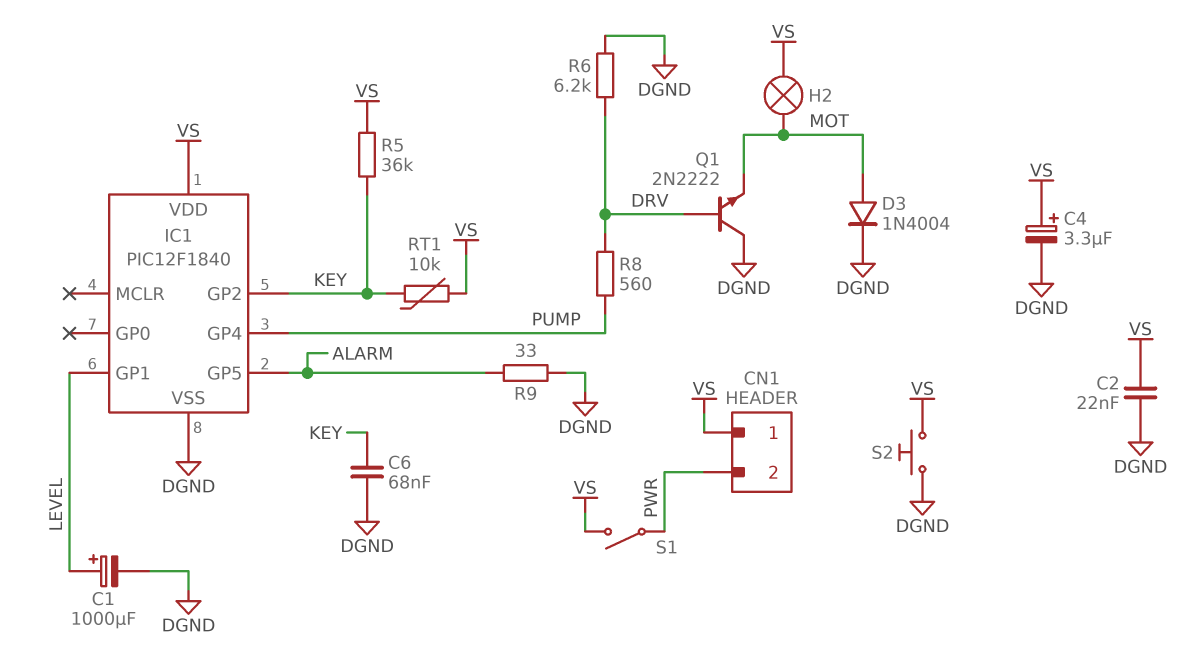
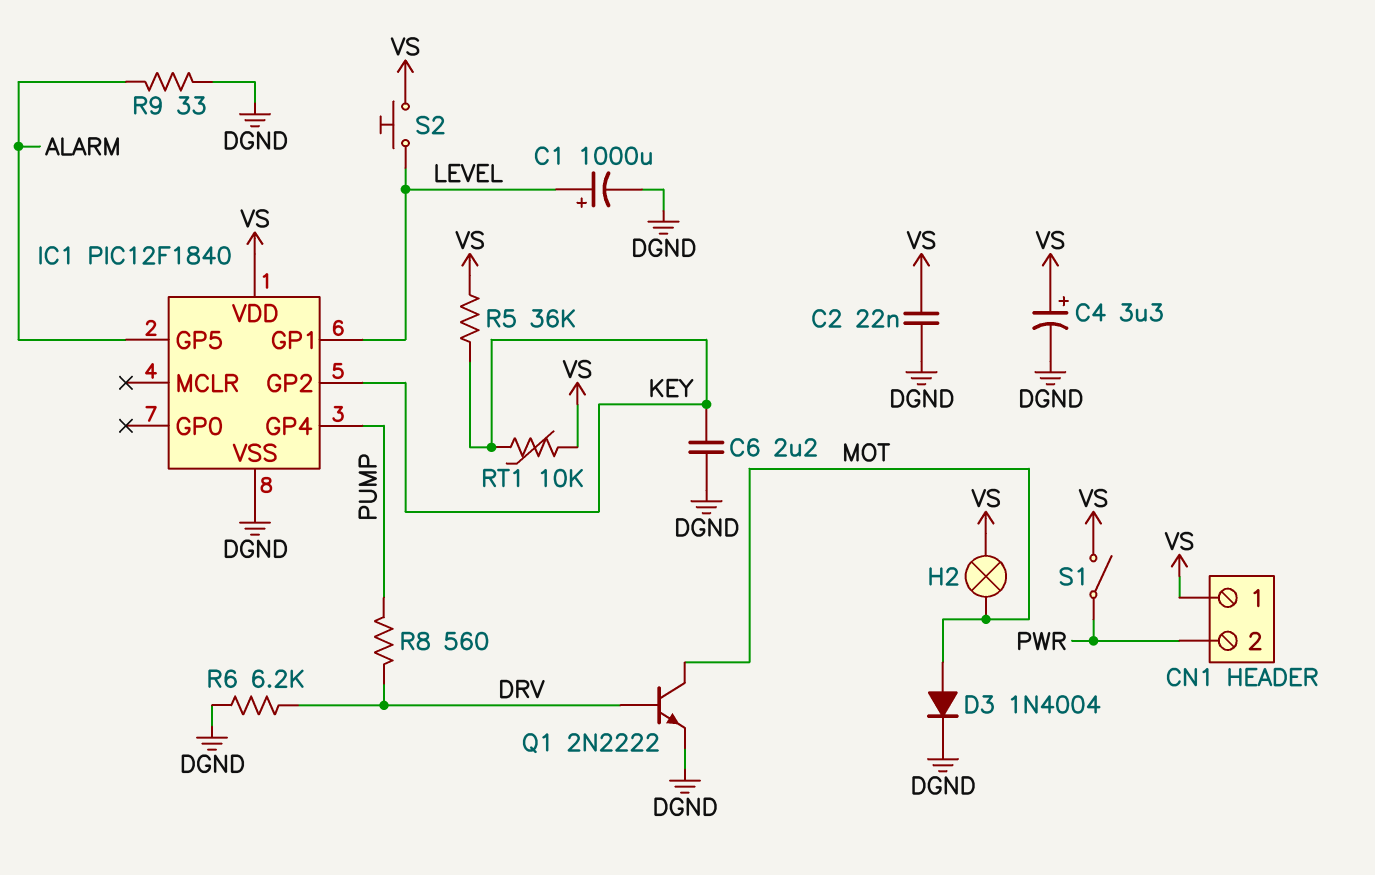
C6: 68nF (DGND, KEY) -> 2.2uF (DGND, KEY)
Q1: NPN 2N2222 (B DRV, C DGND, E MOT) -> NPN 2N2222 (B DRV, C MOT, E DGND)
S2: button (DGND, VS) -> button (LEVEL, VS)

